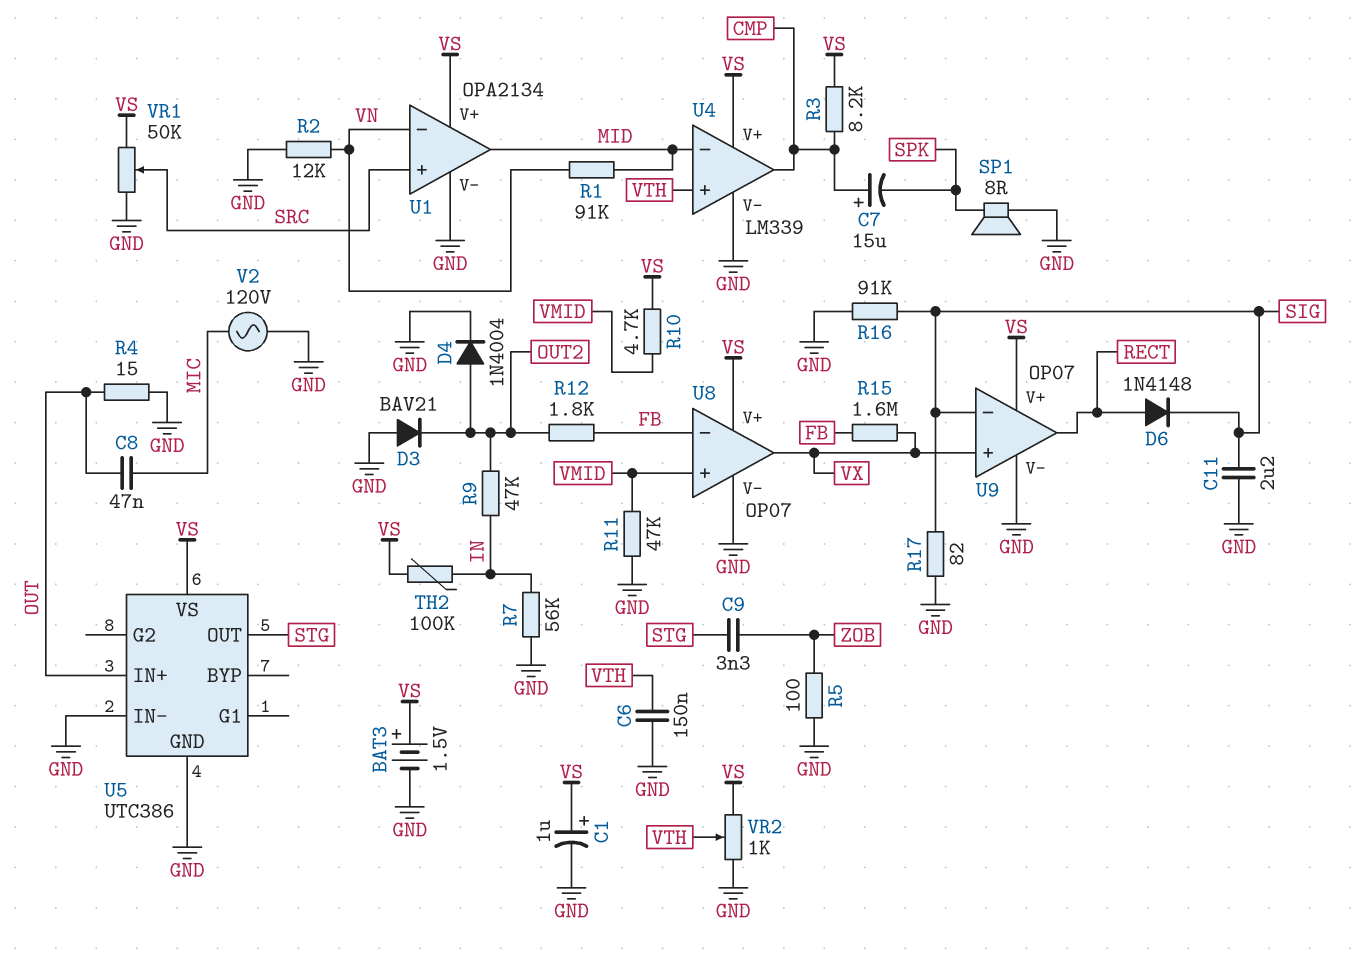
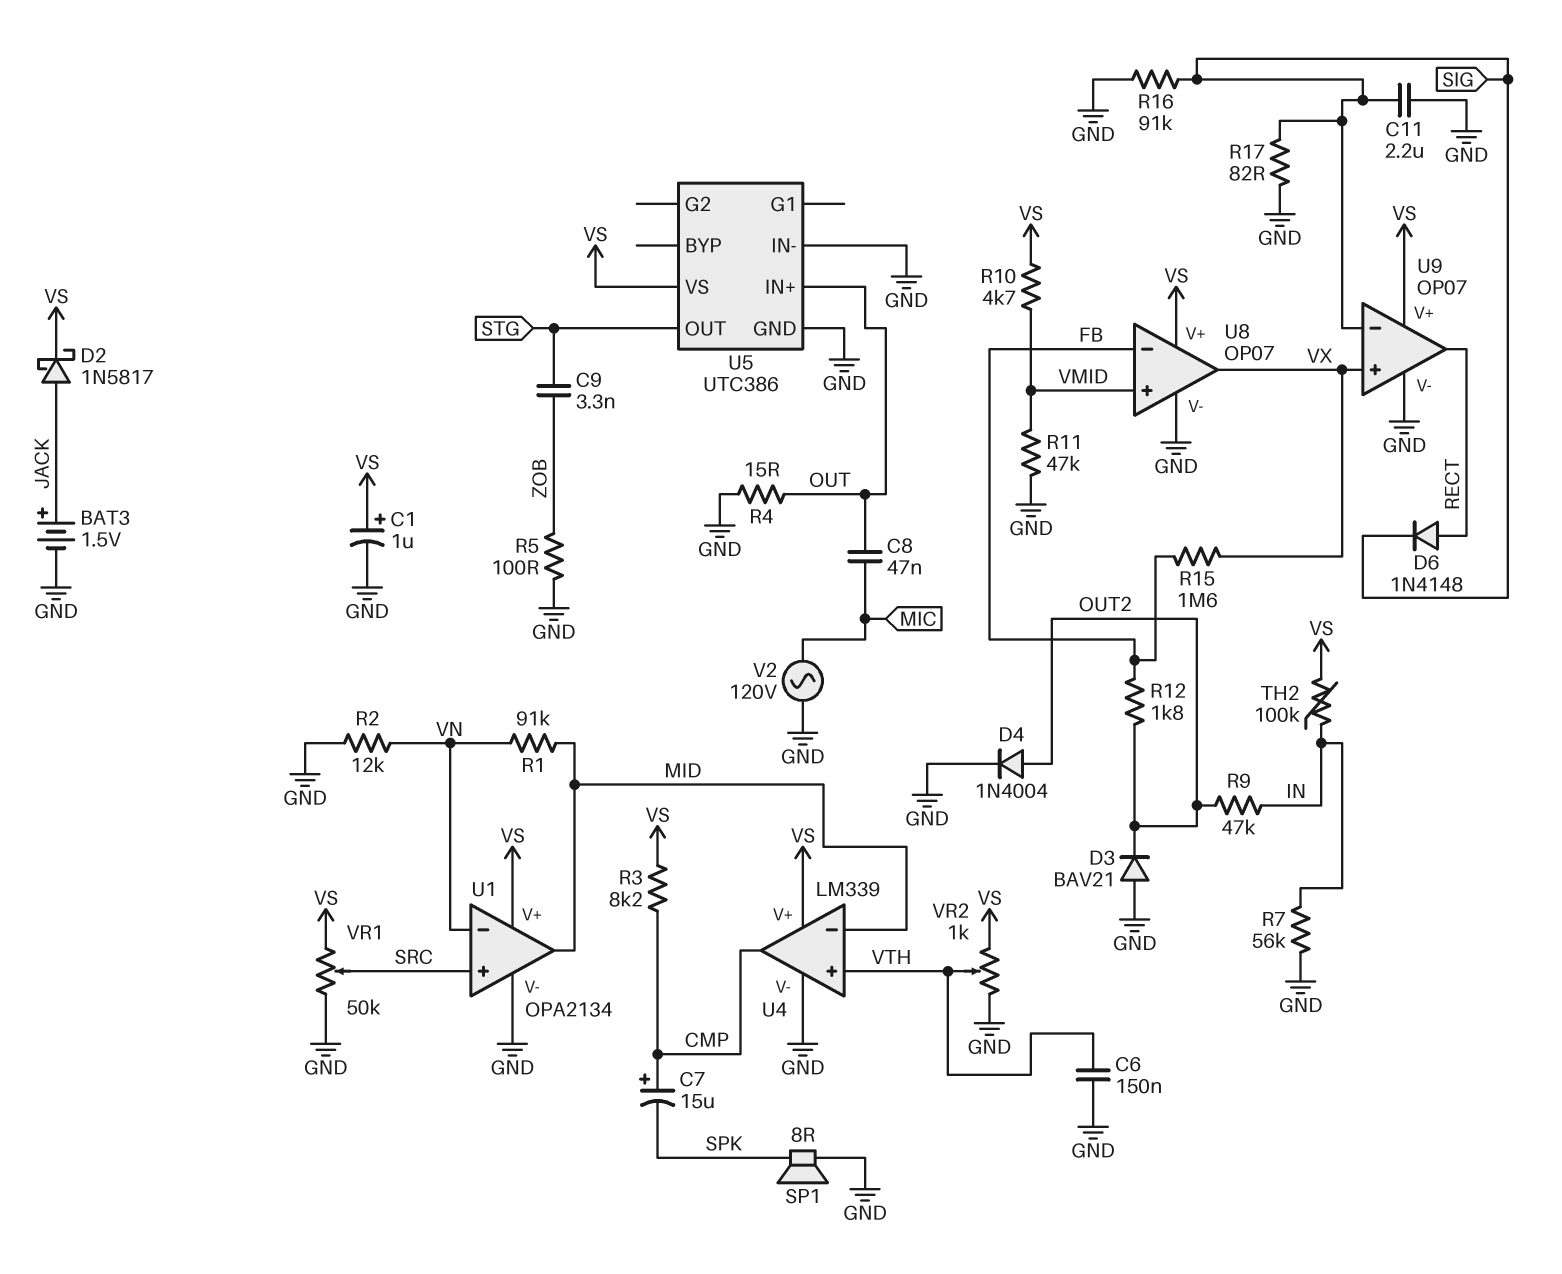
BAT3: 1.5V (plus VS, minus GND) -> 1.5V (plus JACK, minus GND)
D2: none -> schottky 1N5817 (A JACK, K VS)

